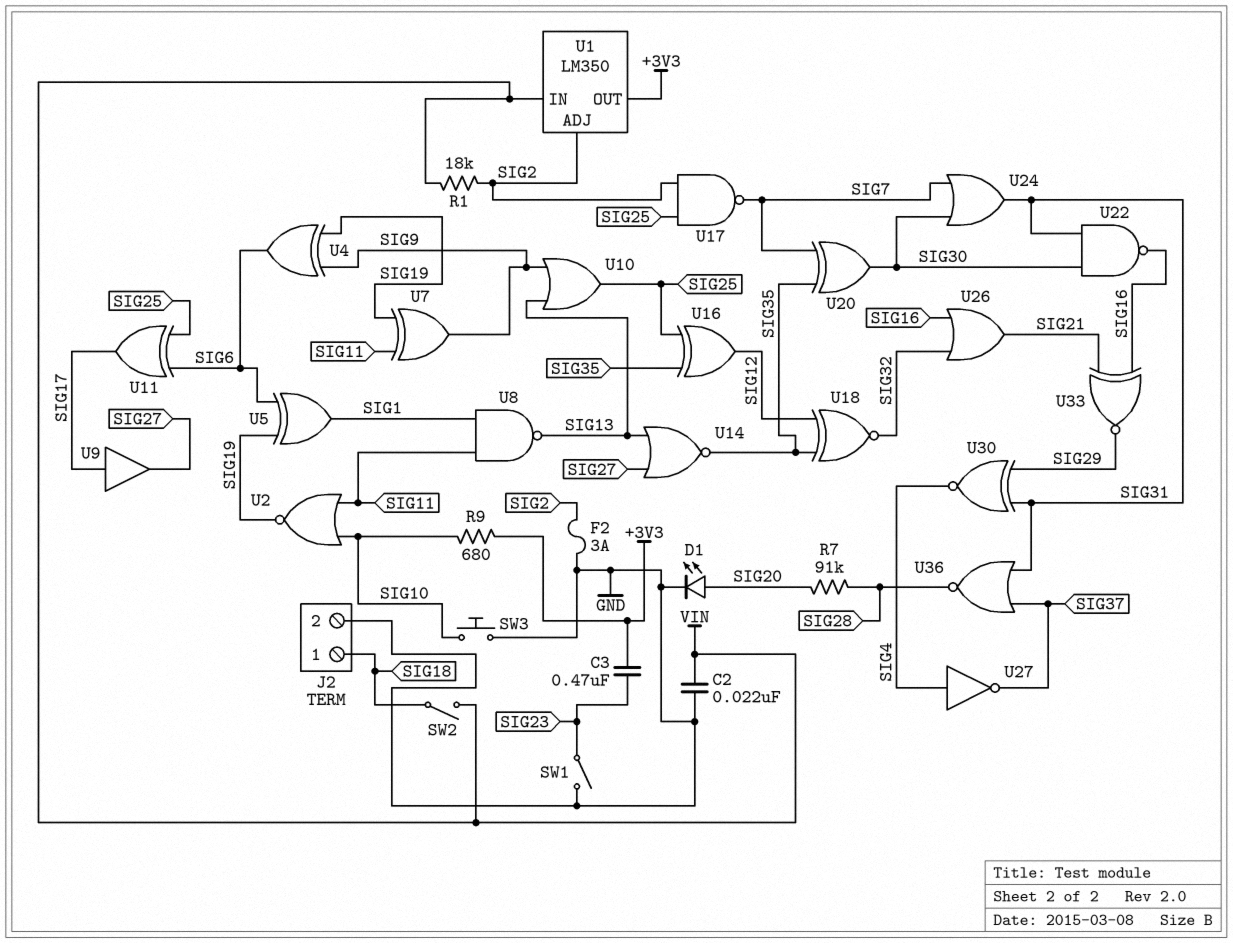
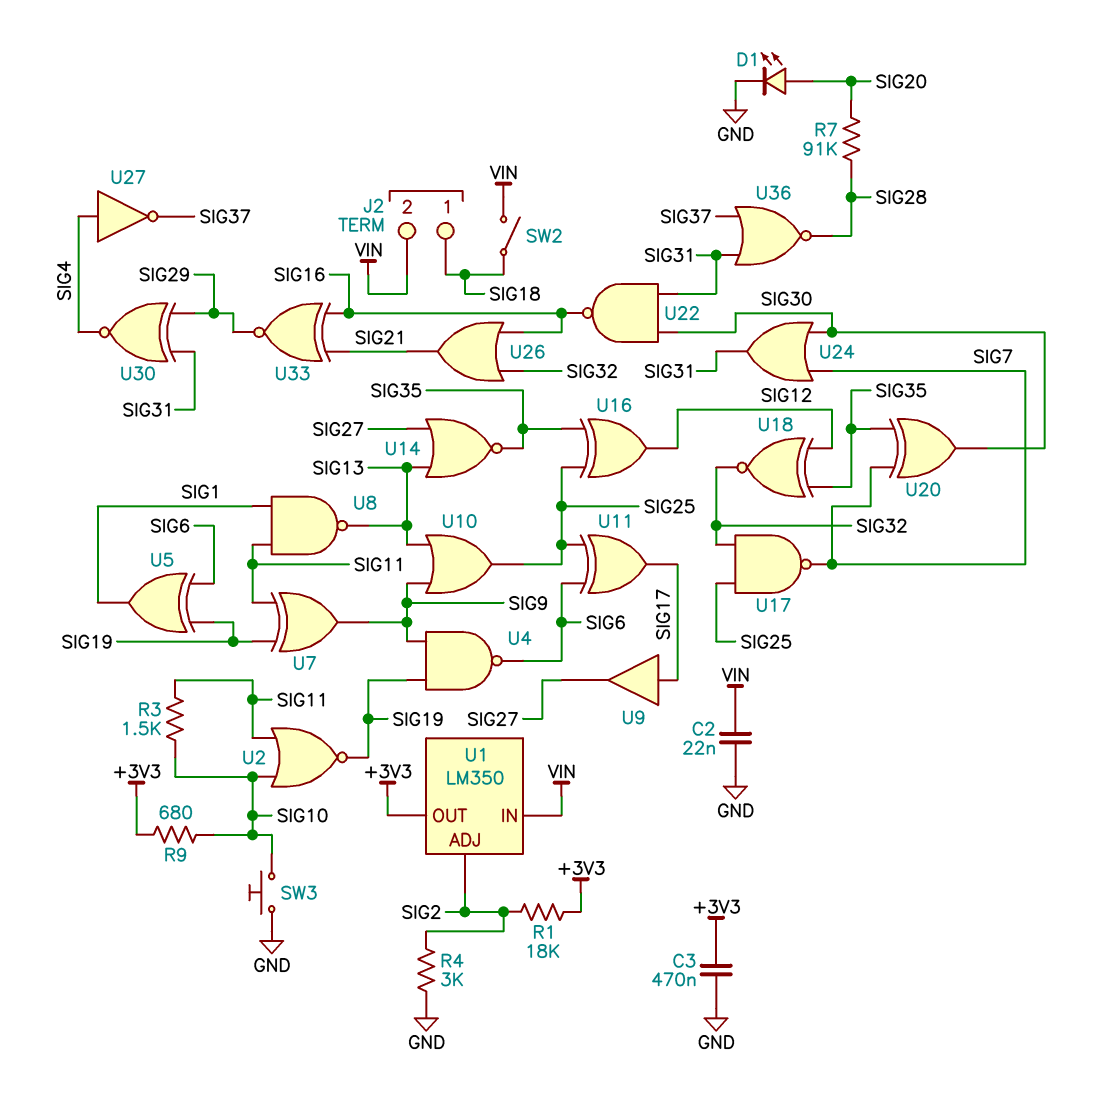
C3: 470nF (+3V3, SIG23) -> 470nF (+3V3, GND)
F2: 3A (GND, SIG2) -> none
J2 pin 2: GND -> VIN
R1: 18k (SIG2, VIN) -> 18k (+3V3, SIG2)
R3: none -> 1.5k (SIG10, SIG11)
R4: none -> 3k (GND, SIG2)
SW1: switch (GND, SIG23) -> none
U4: XOR (in SIG9, in SIG19, out SIG6) -> NAND (in SIG9, in SIG19, out SIG6)
U17: NAND (in SIG2, in SIG25, out SIG7) -> NAND (in SIG25, in SIG32, out SIG7)

